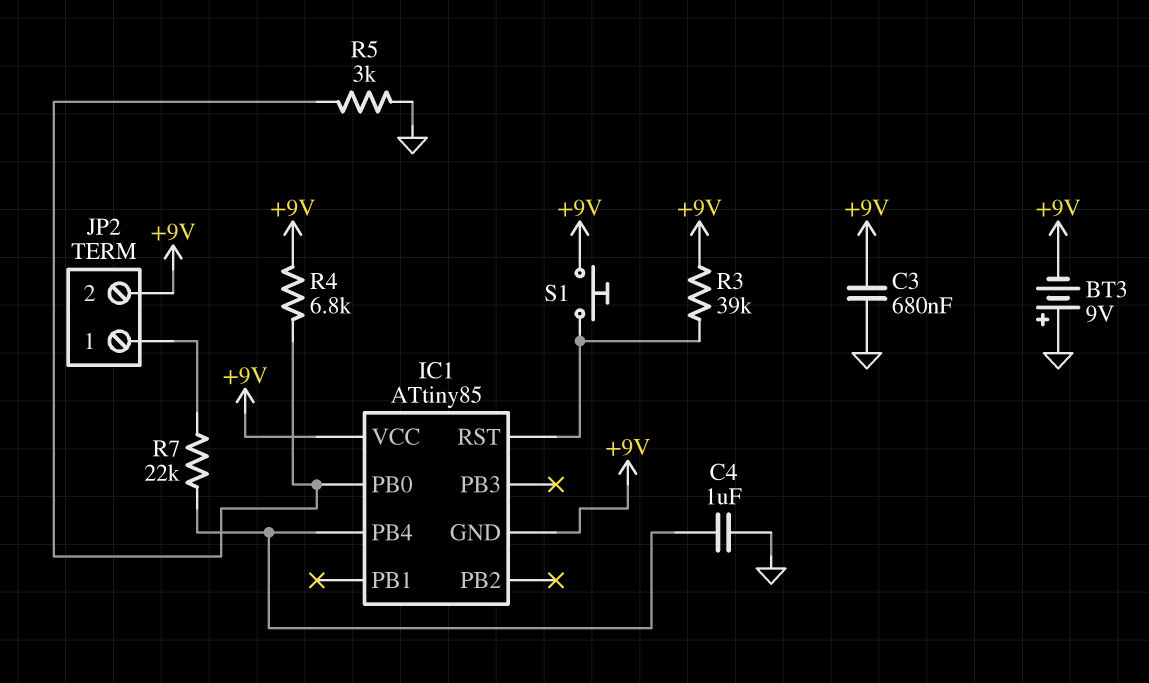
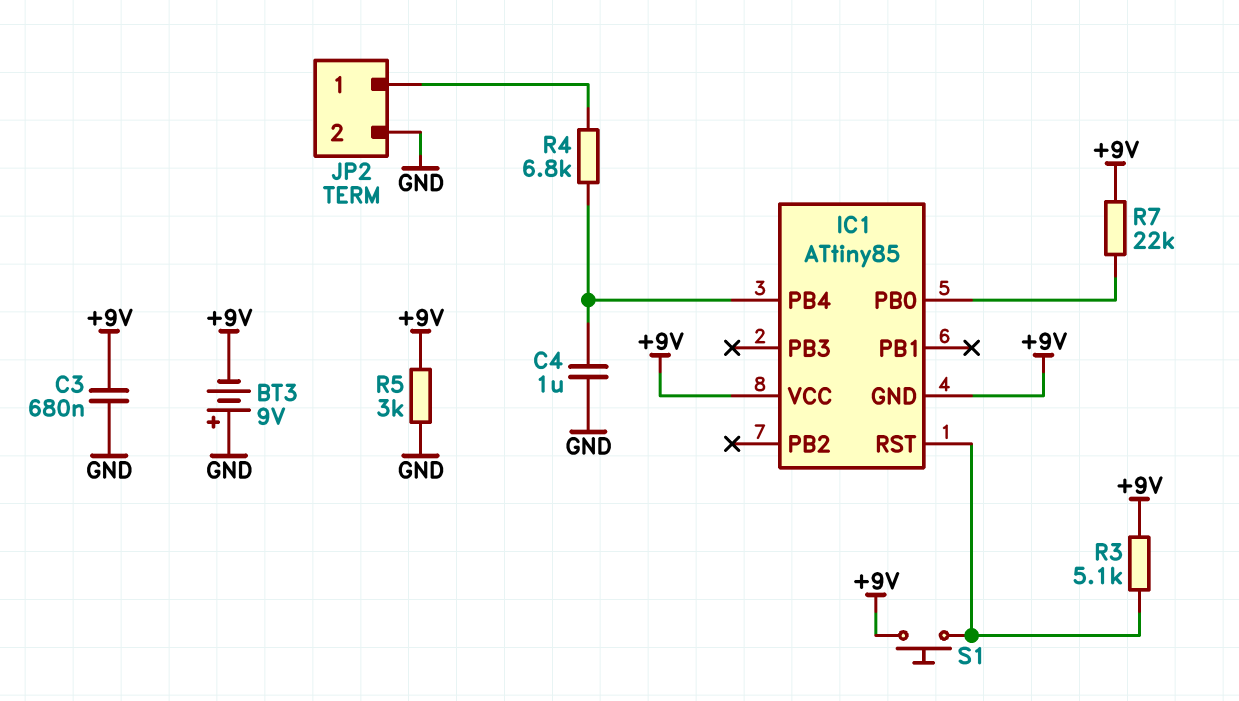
JP2 pin 2: +9V -> GND
R3: 39k (+9V, IC1/RST) -> 5.1k (+9V, IC1/RST)
R4: 6.8k (+9V, IC1/PB0) -> 6.8k (IC1/PB4, JP2/1)
R5: 3k (GND, IC1/PB0) -> 3k (+9V, GND)
R7: 22k (IC1/PB4, JP2/1) -> 22k (+9V, IC1/PB0)

